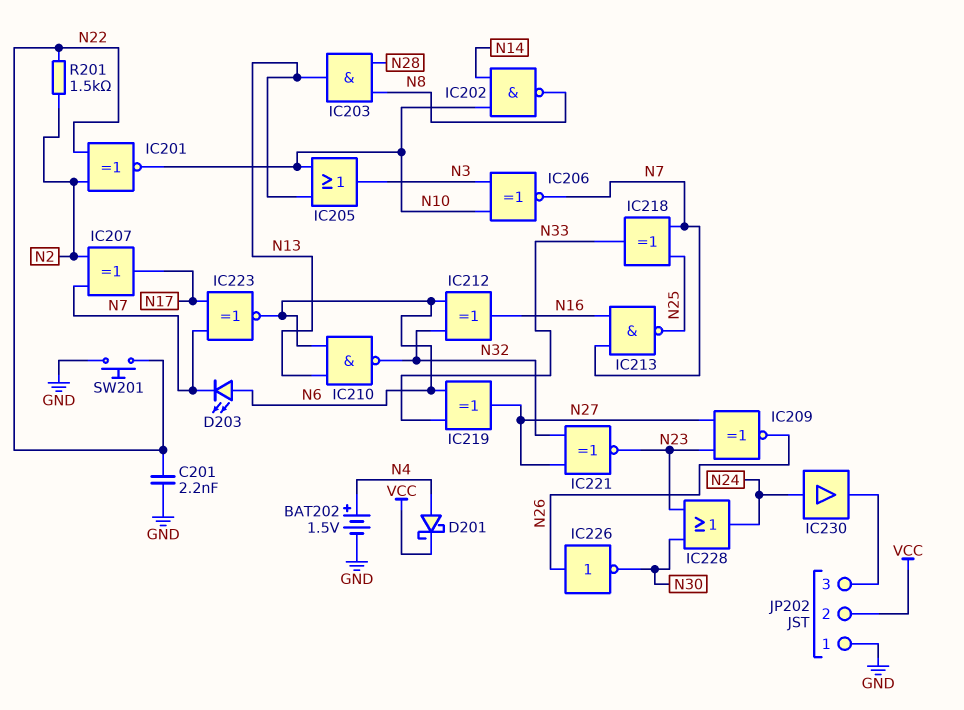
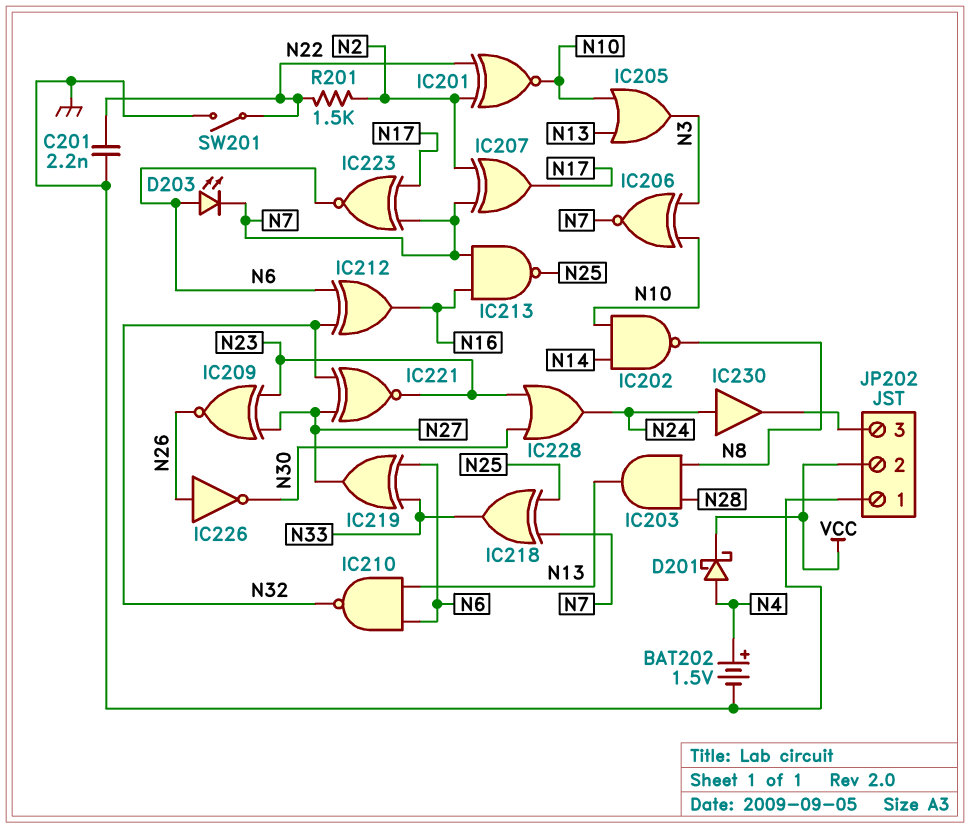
SW201: button (GND, N22) -> switch (GND, N22)

